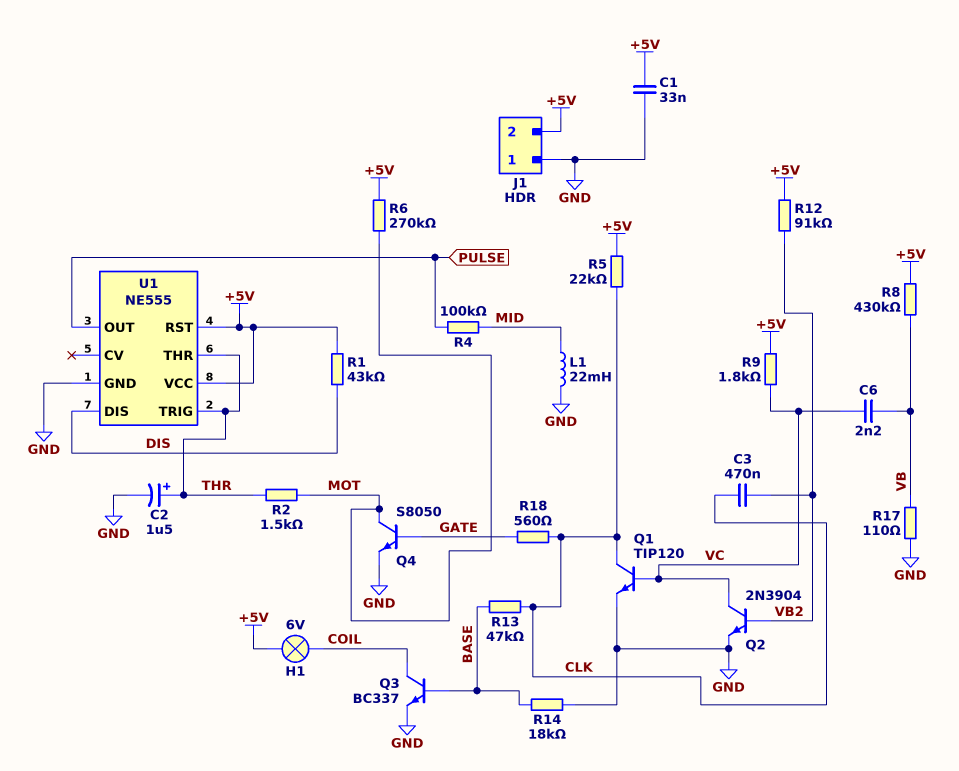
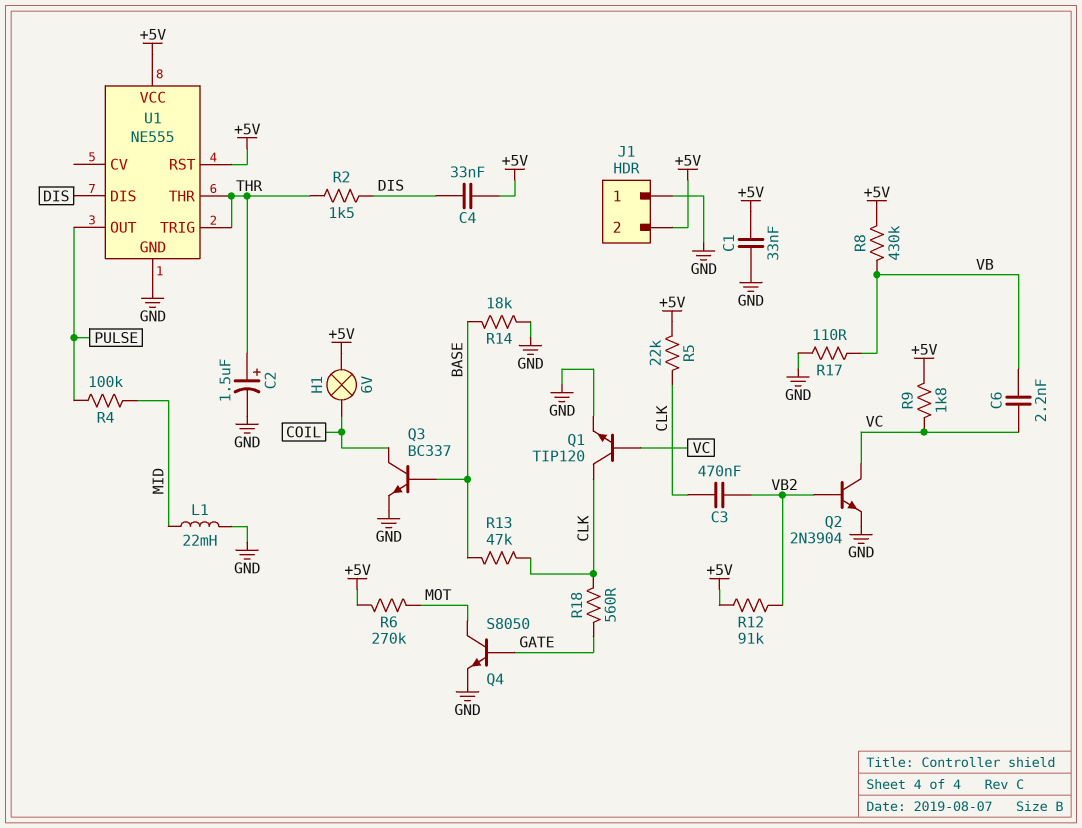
C4: none -> 33nF (+5V, DIS)
R1: 43k (+5V, DIS) -> none
R2: 1.5k (MOT, THR) -> 1.5k (DIS, THR)

